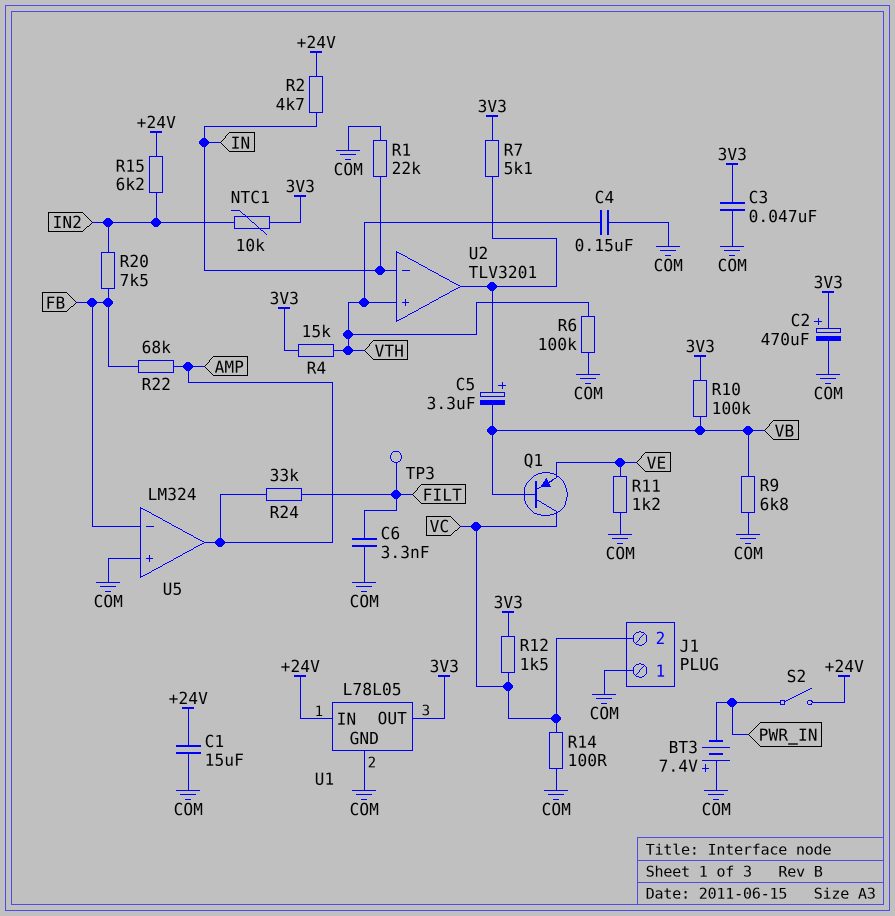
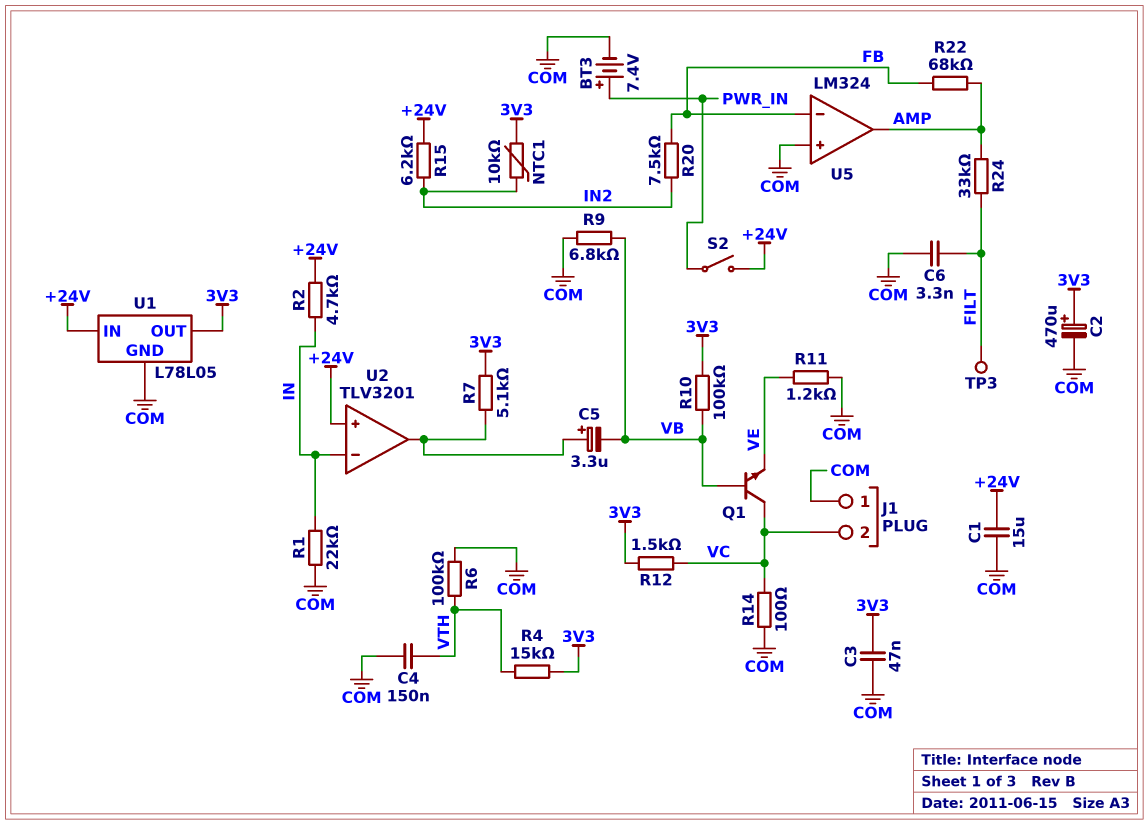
BT3: 7.4V (plus COM, minus PWR_IN) -> 7.4V (plus PWR_IN, minus COM)
Q1: PNP (B VB, C VC, E VE) -> NPN (B VB, C VC, E VE)
U2 pin in+: VTH -> +24V

